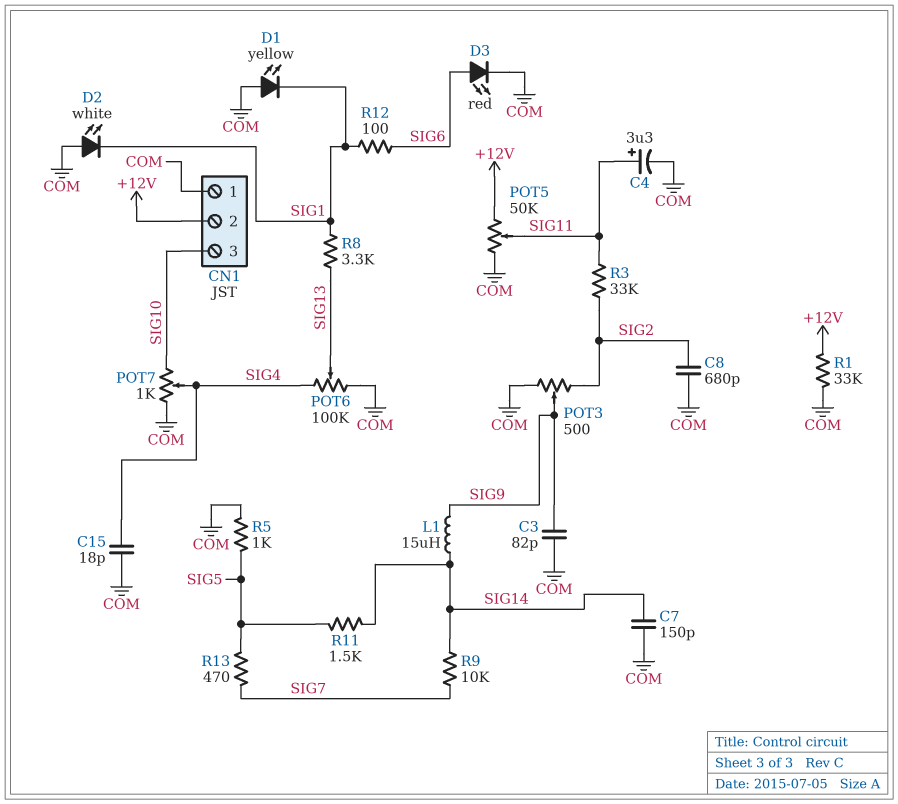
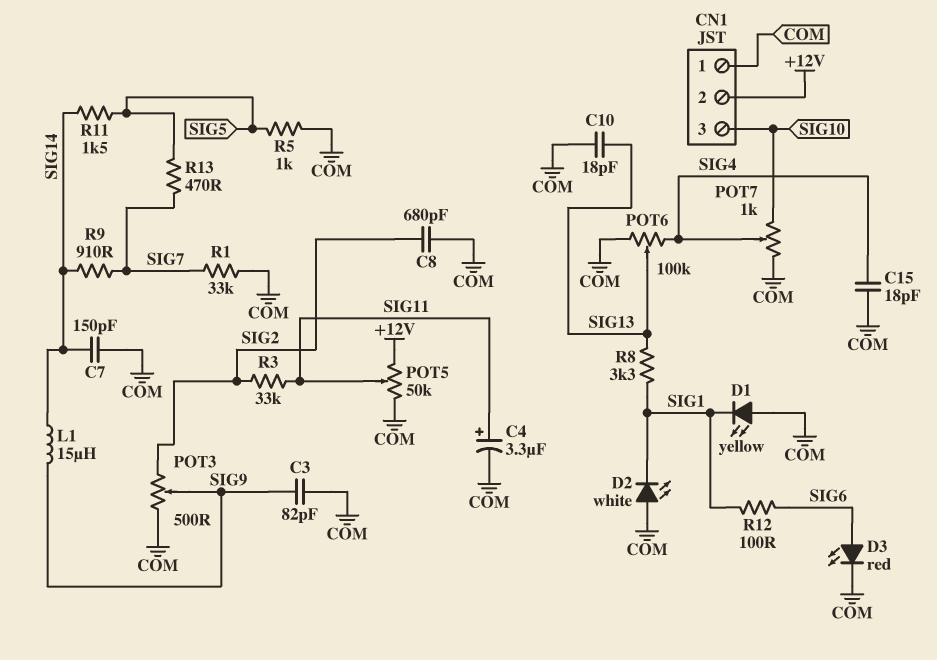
C10: none -> 18pF (COM, SIG13)
R1: 33k (+12V, COM) -> 33k (COM, SIG7)
R9: 10k (SIG7, SIG14) -> 910 (SIG7, SIG14)

